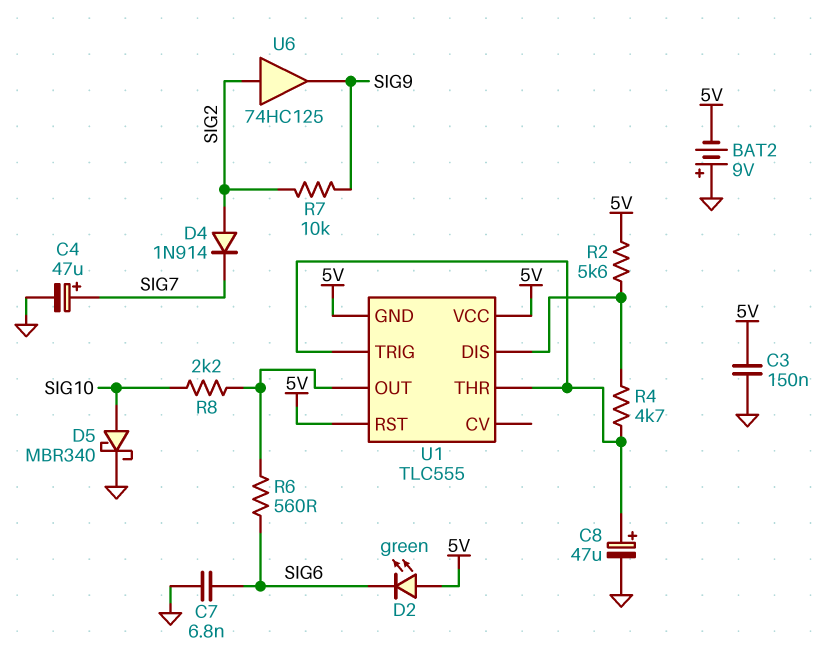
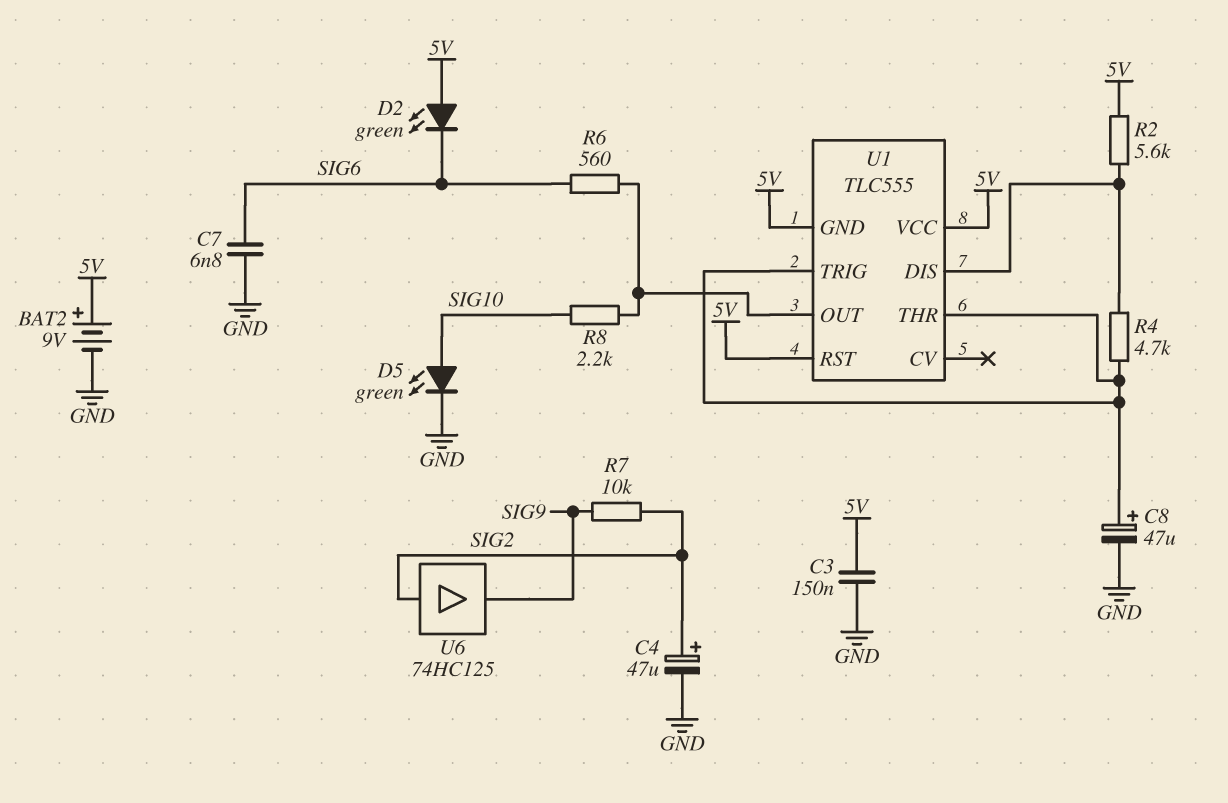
BAT2: 9V (plus GND, minus 5V) -> 9V (plus 5V, minus GND)
C4: 47uF (plus SIG7, minus GND) -> 47uF (plus SIG2, minus GND)
D4: diode 1N914 (A SIG2, K SIG7) -> none
D5: schottky MBR340 (A SIG10, K GND) -> LED green (A SIG10, K GND)

